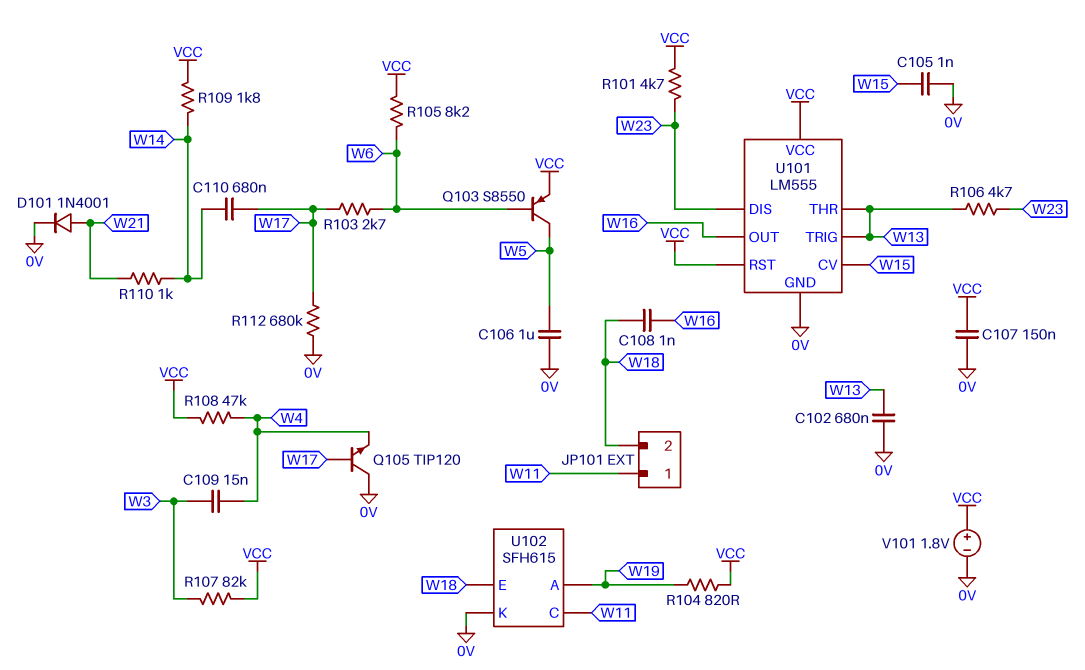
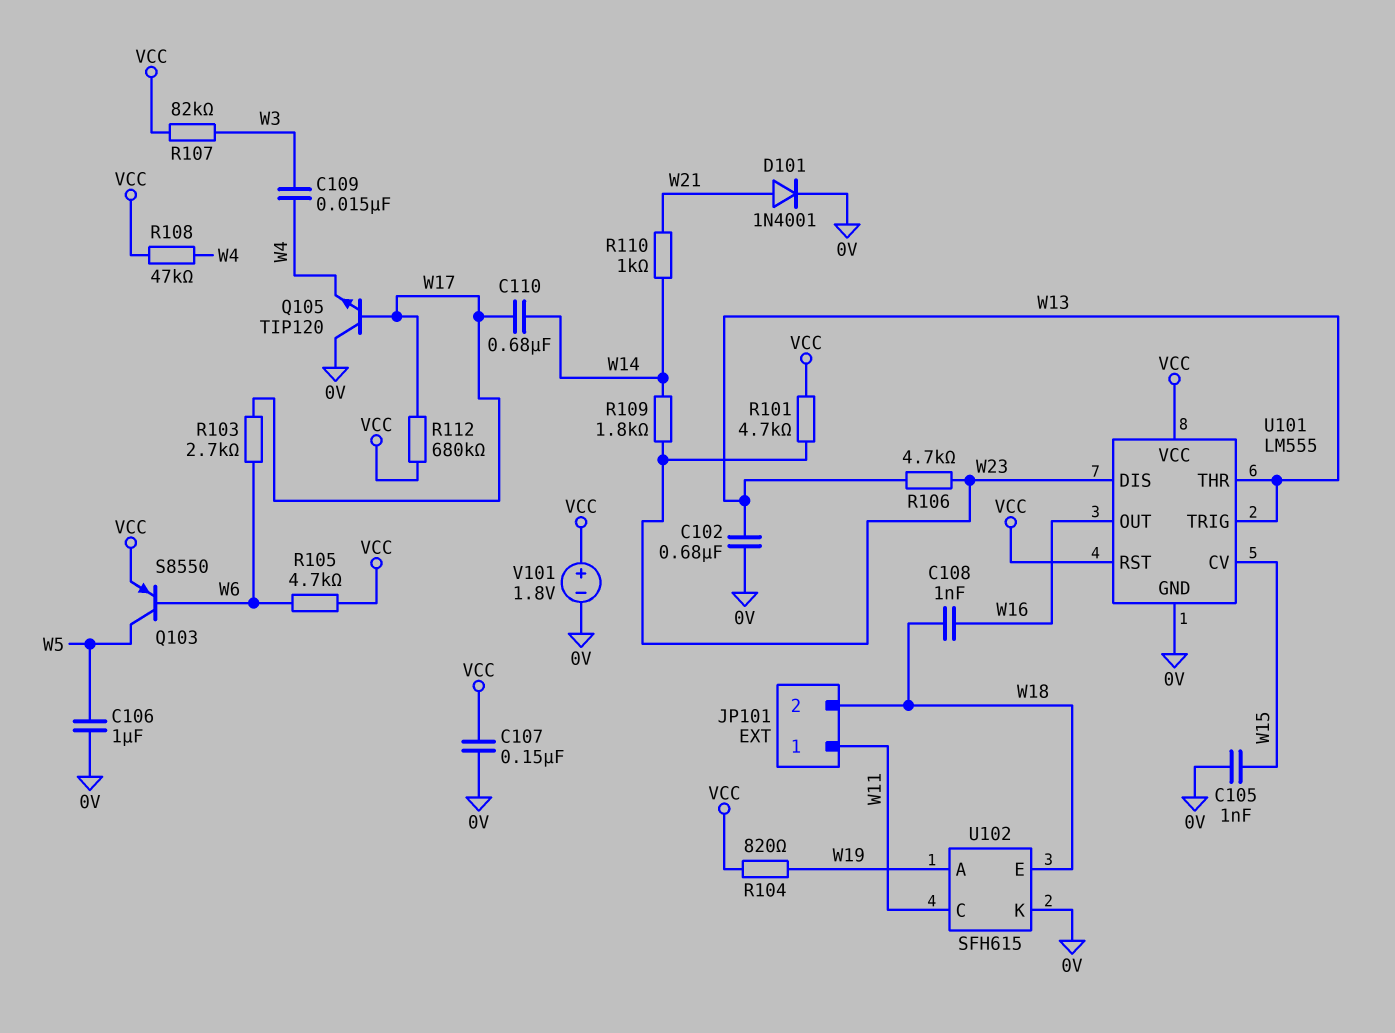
R105: 8.2k (VCC, W6) -> 4.7k (VCC, W6)
R109: 1.8k (VCC, W14) -> 1.8k (W14, W23)
R112: 680k (0V, W17) -> 680k (VCC, W17)

